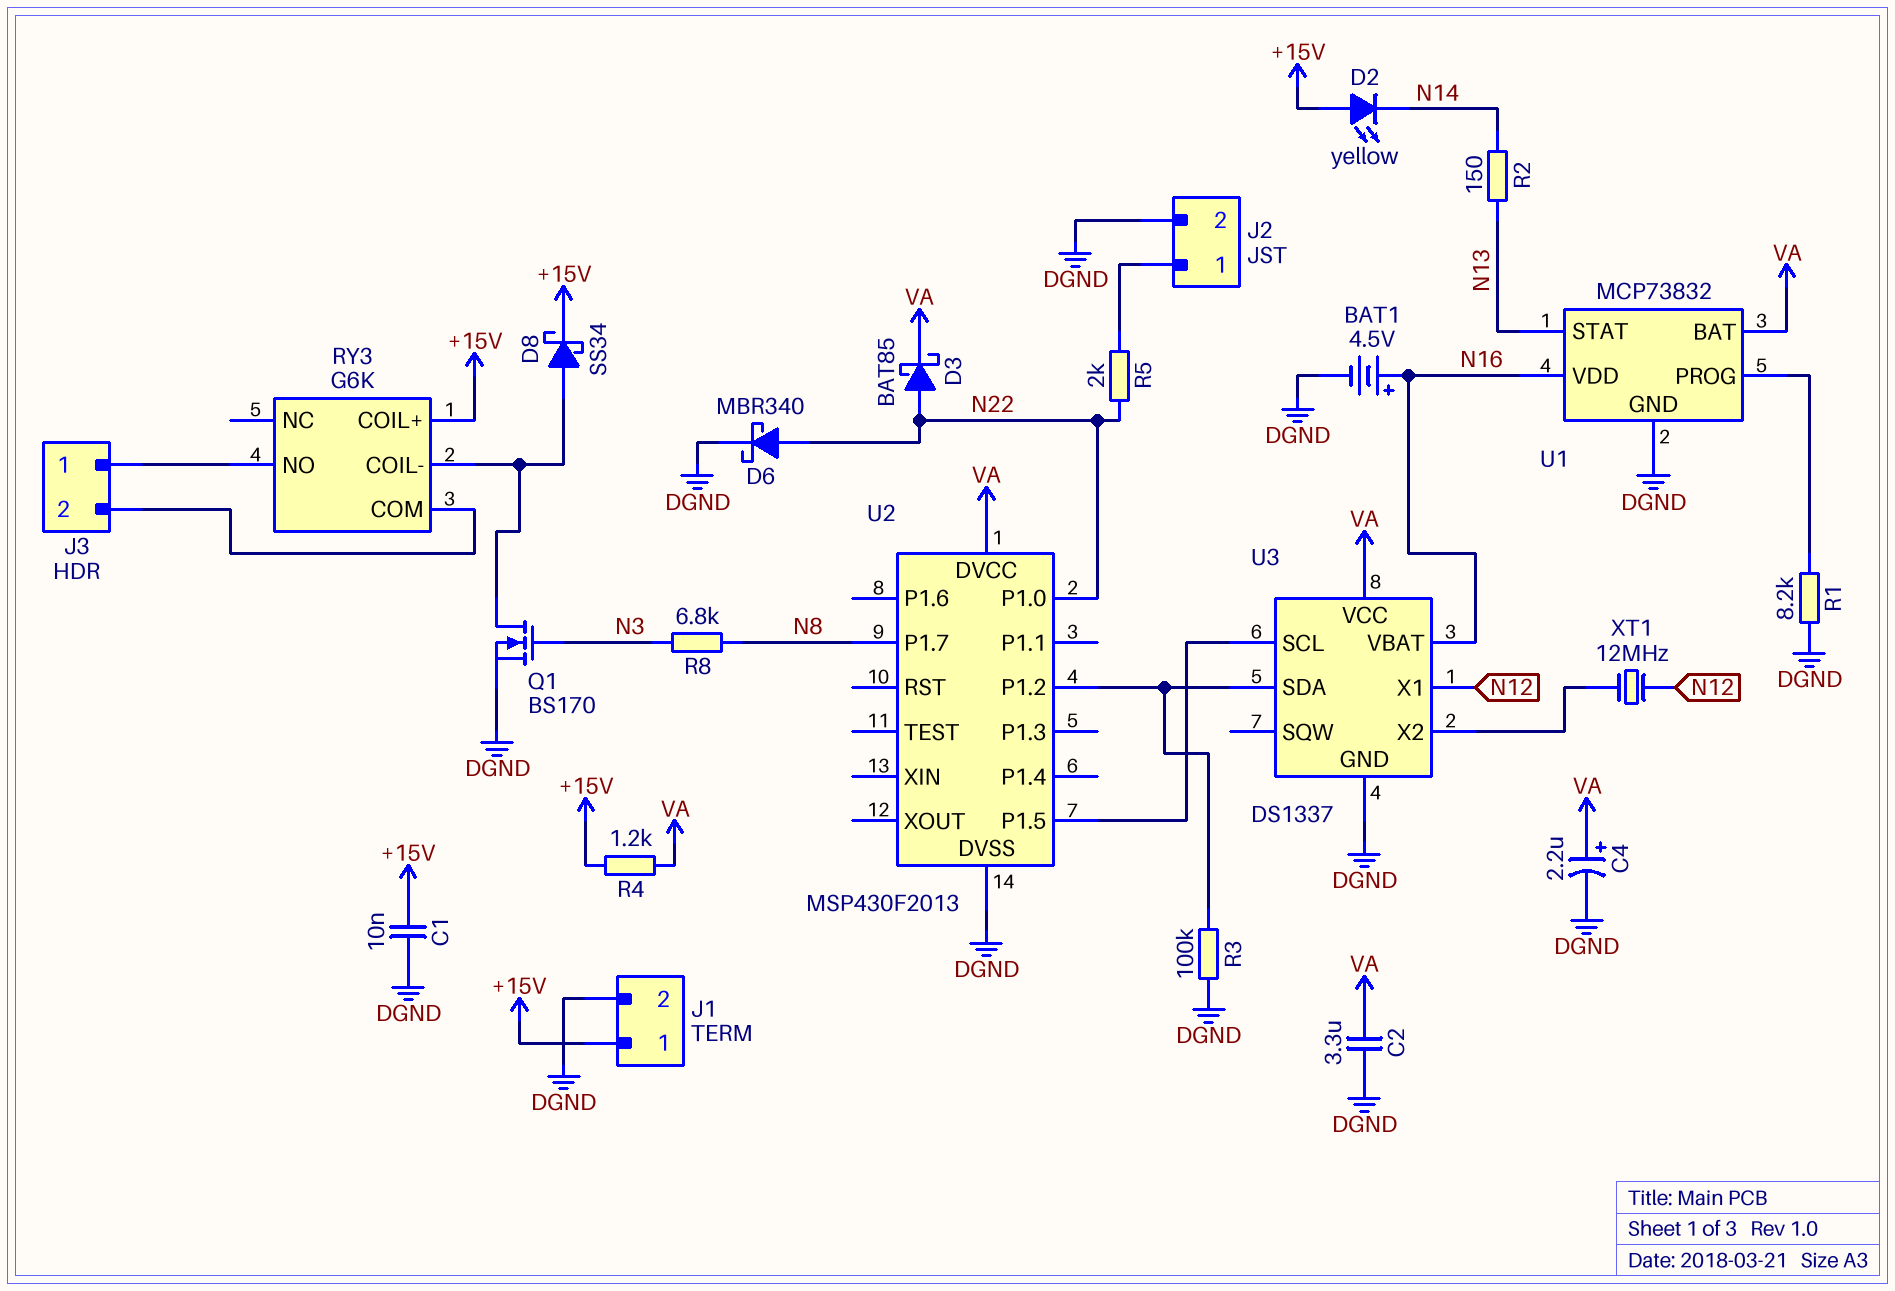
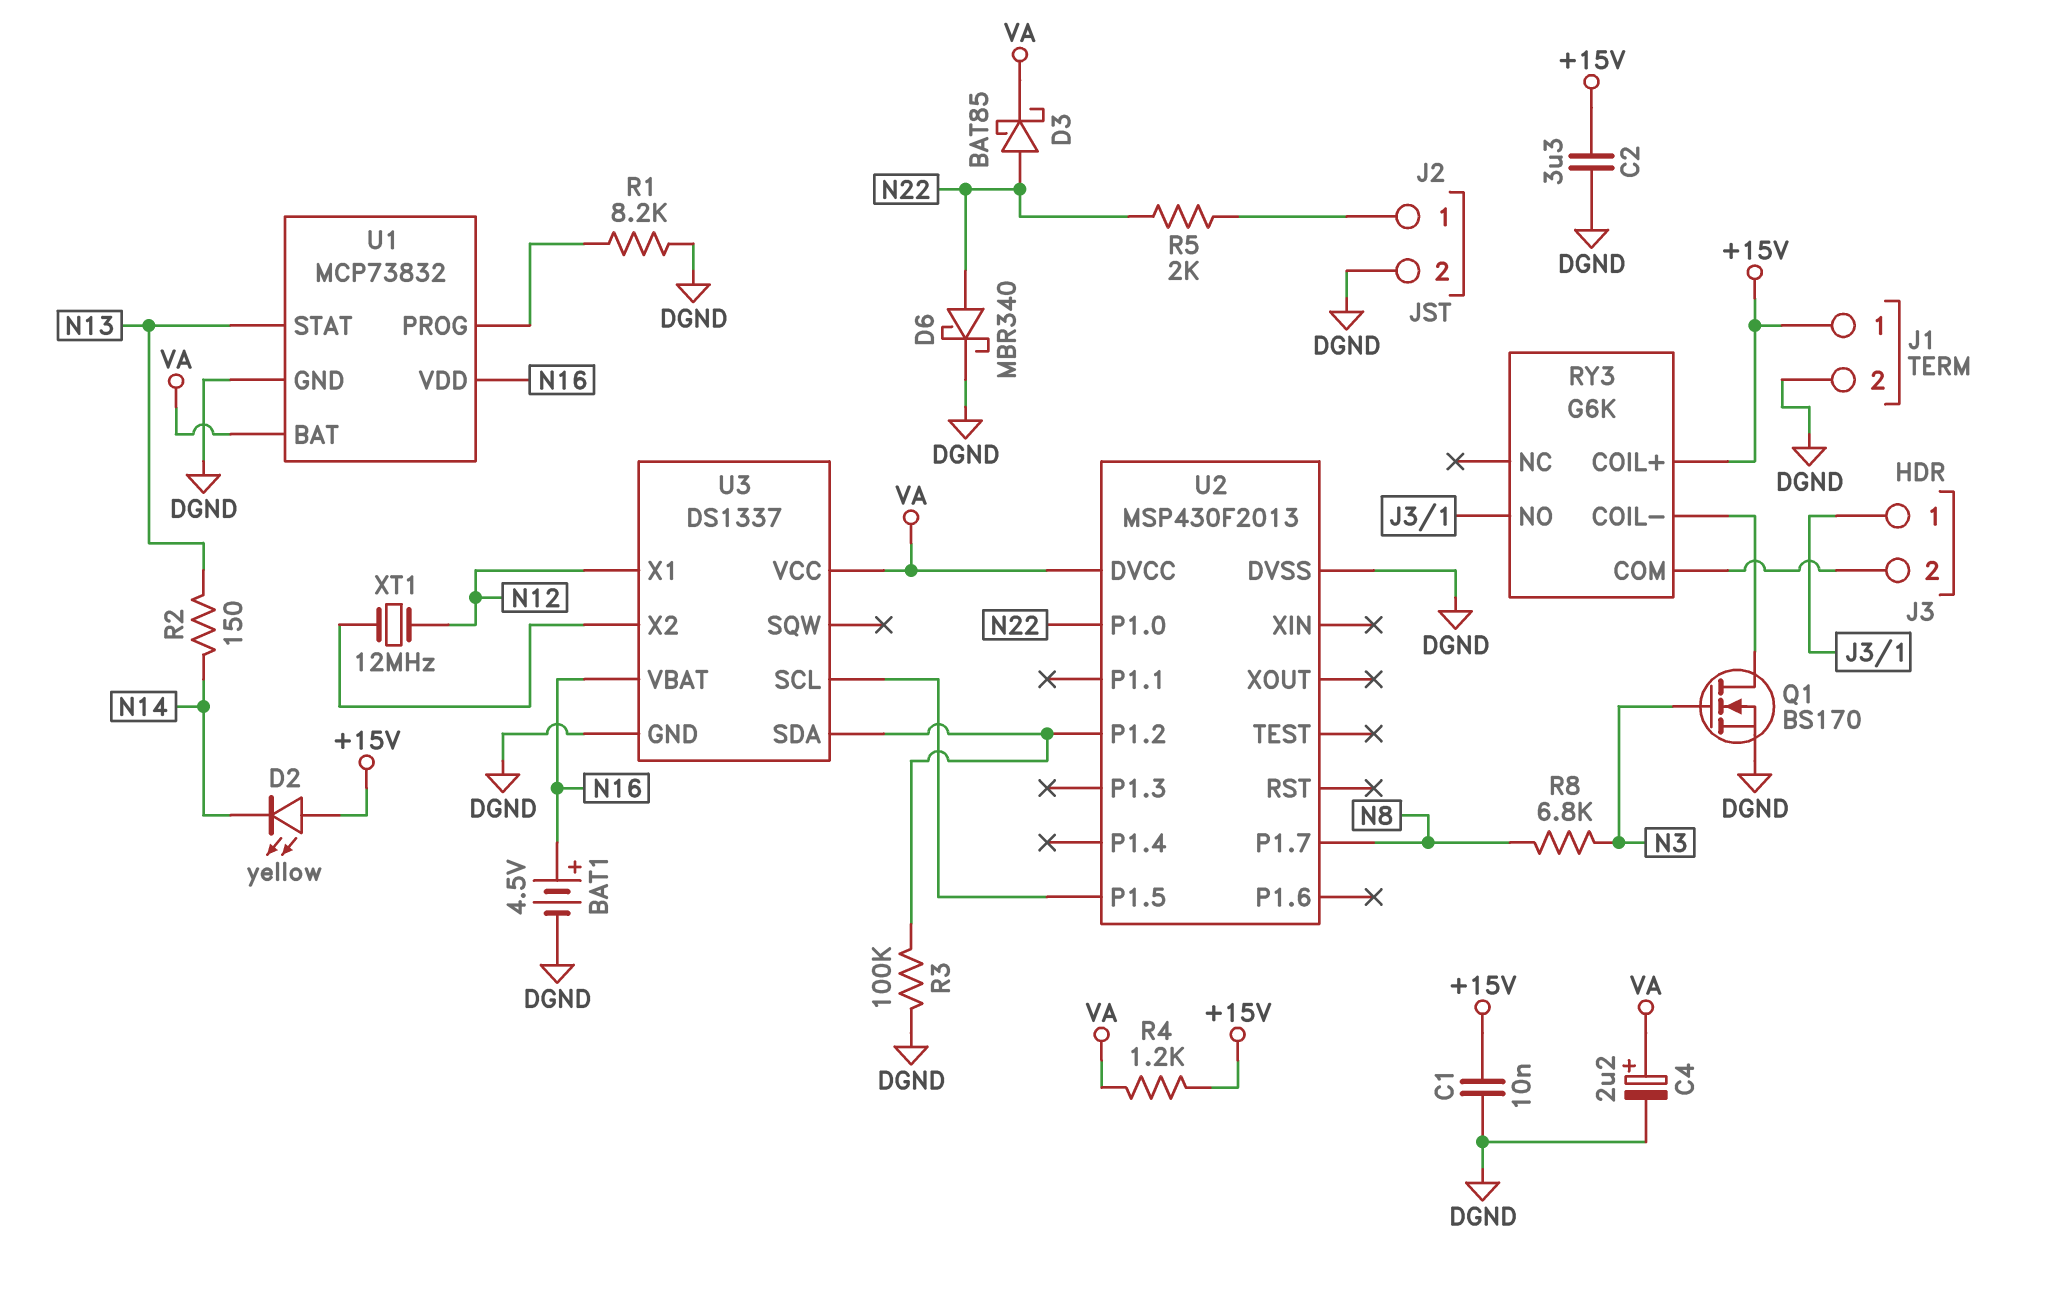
C2: 3.3uF (DGND, VA) -> 3.3uF (+15V, DGND)
D8: schottky SS34 (A RY3/COIL-, K +15V) -> none

